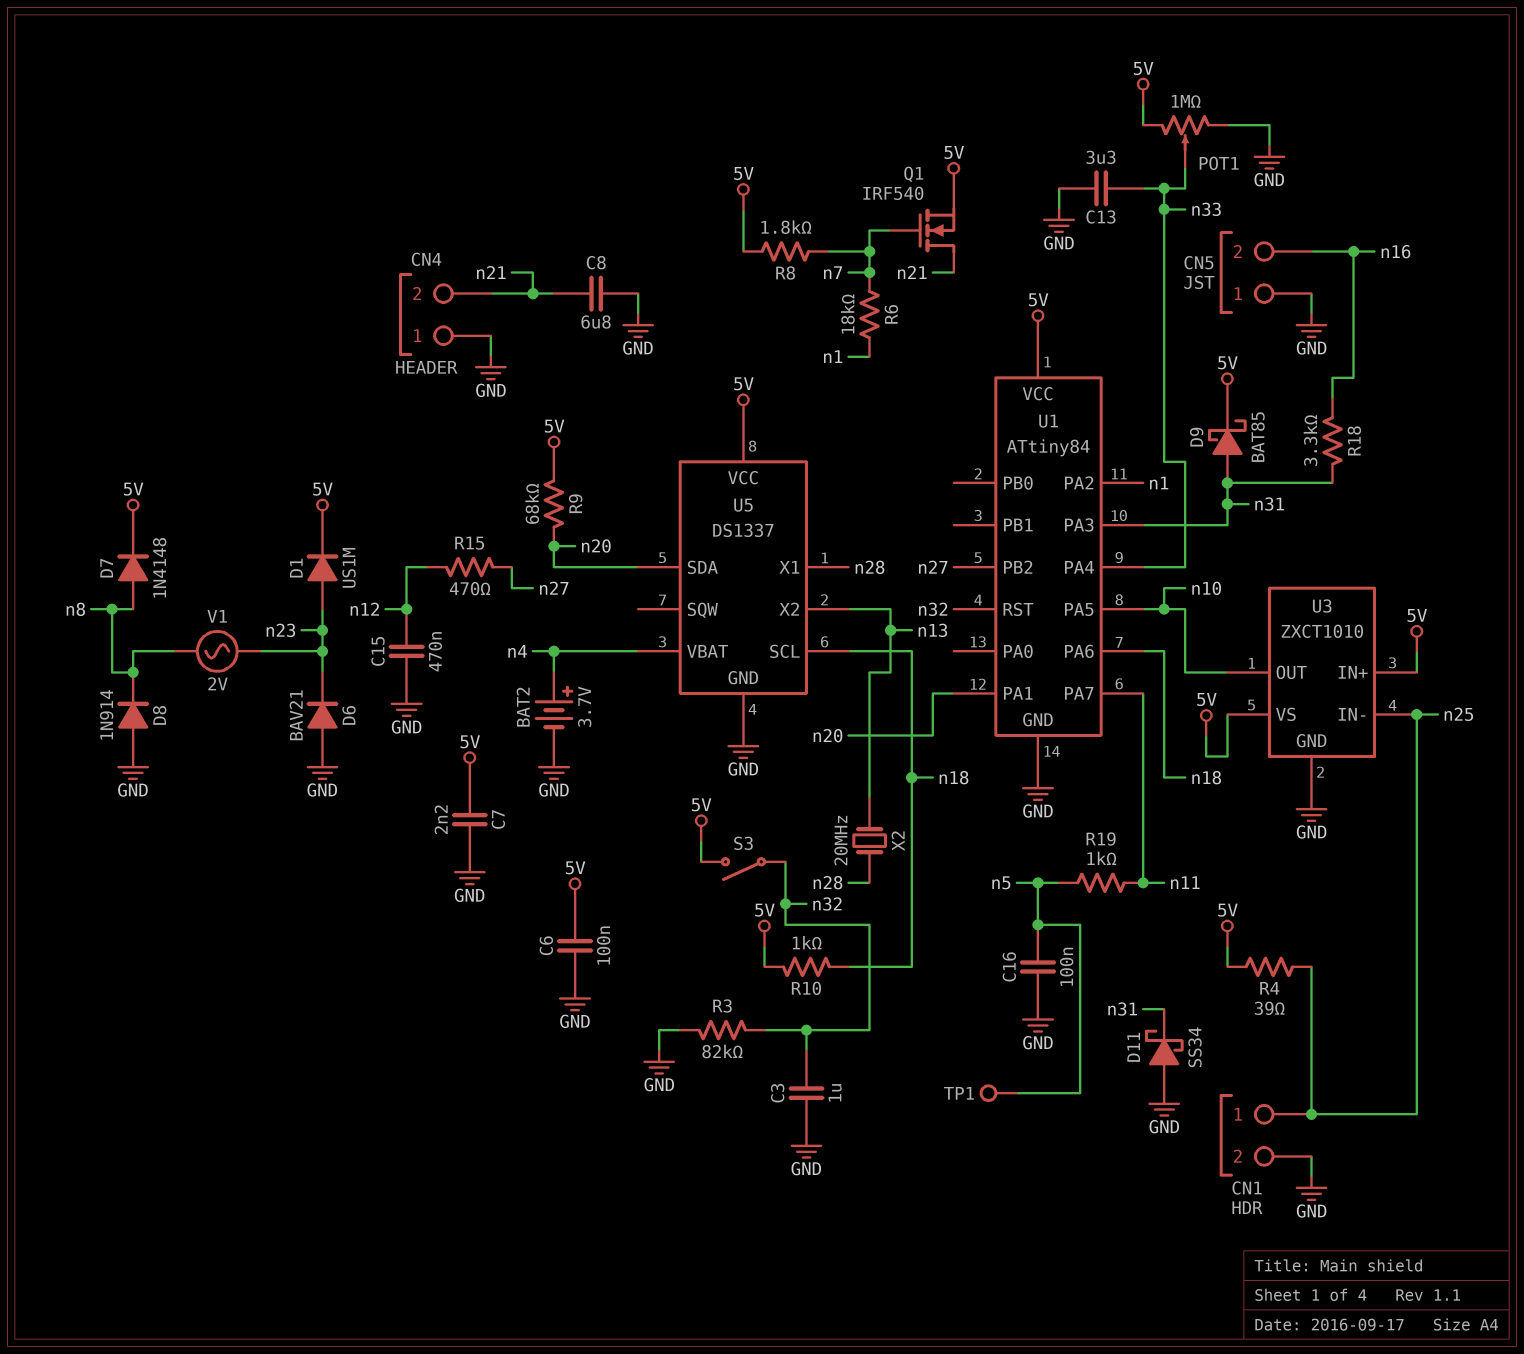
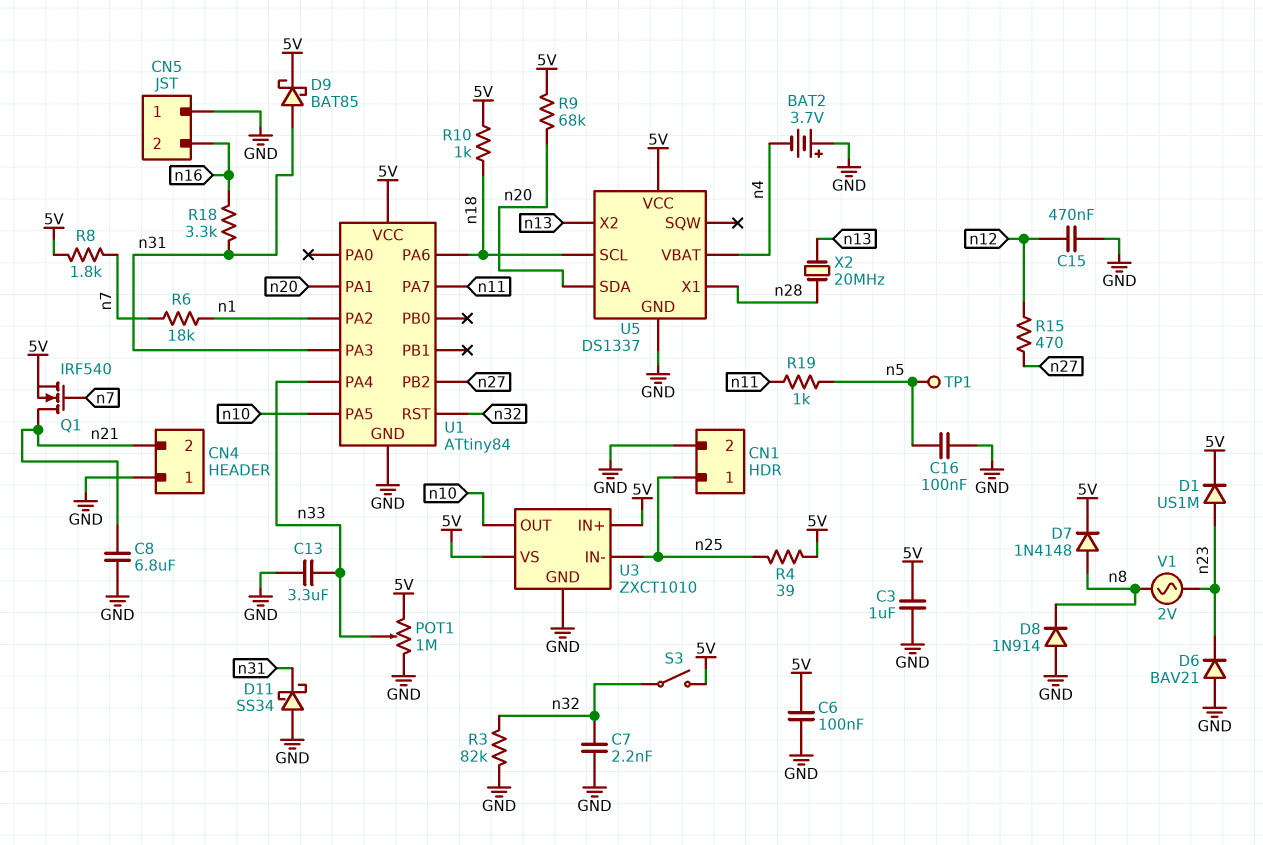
BAT2: 3.7V (plus n4, minus GND) -> 3.7V (plus GND, minus n4)
C3: 1uF (GND, n32) -> 1uF (5V, GND)
C7: 2.2nF (5V, GND) -> 2.2nF (GND, n32)

